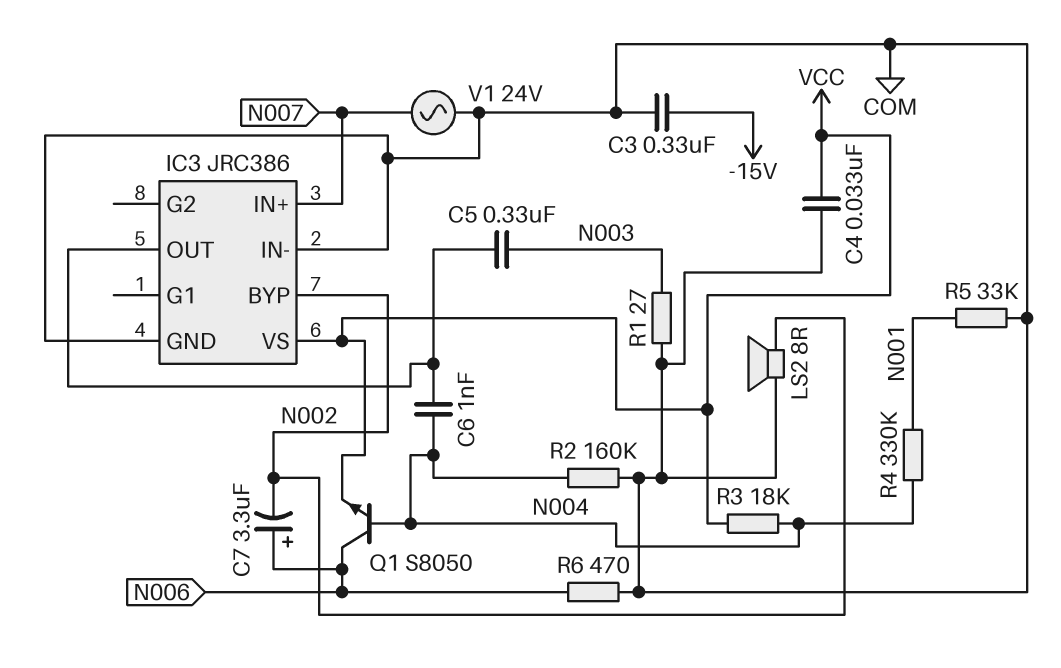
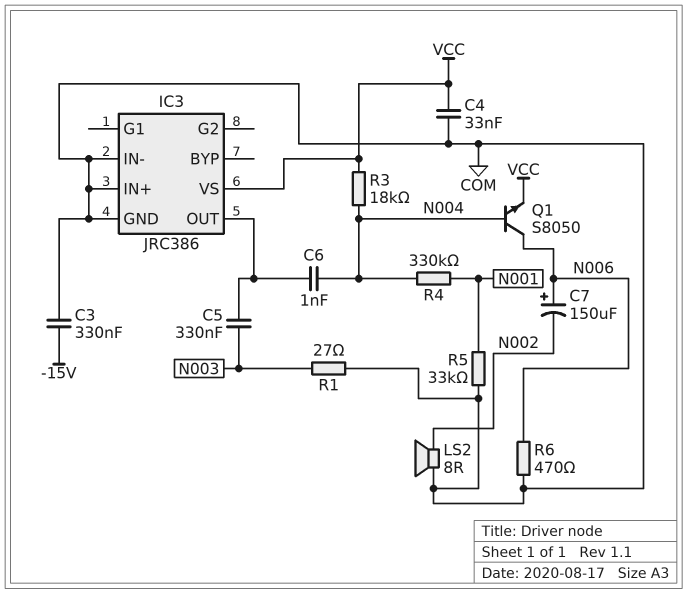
C7: 3.3uF (plus N006, minus N002) -> 150uF (plus N006, minus N002)
IC3 pin BYP: N002 -> none
IC3 pin IN+: N007 -> COM
R2: 160k (COM, N004) -> none
V1: AC 24V (COM, N007) -> none

